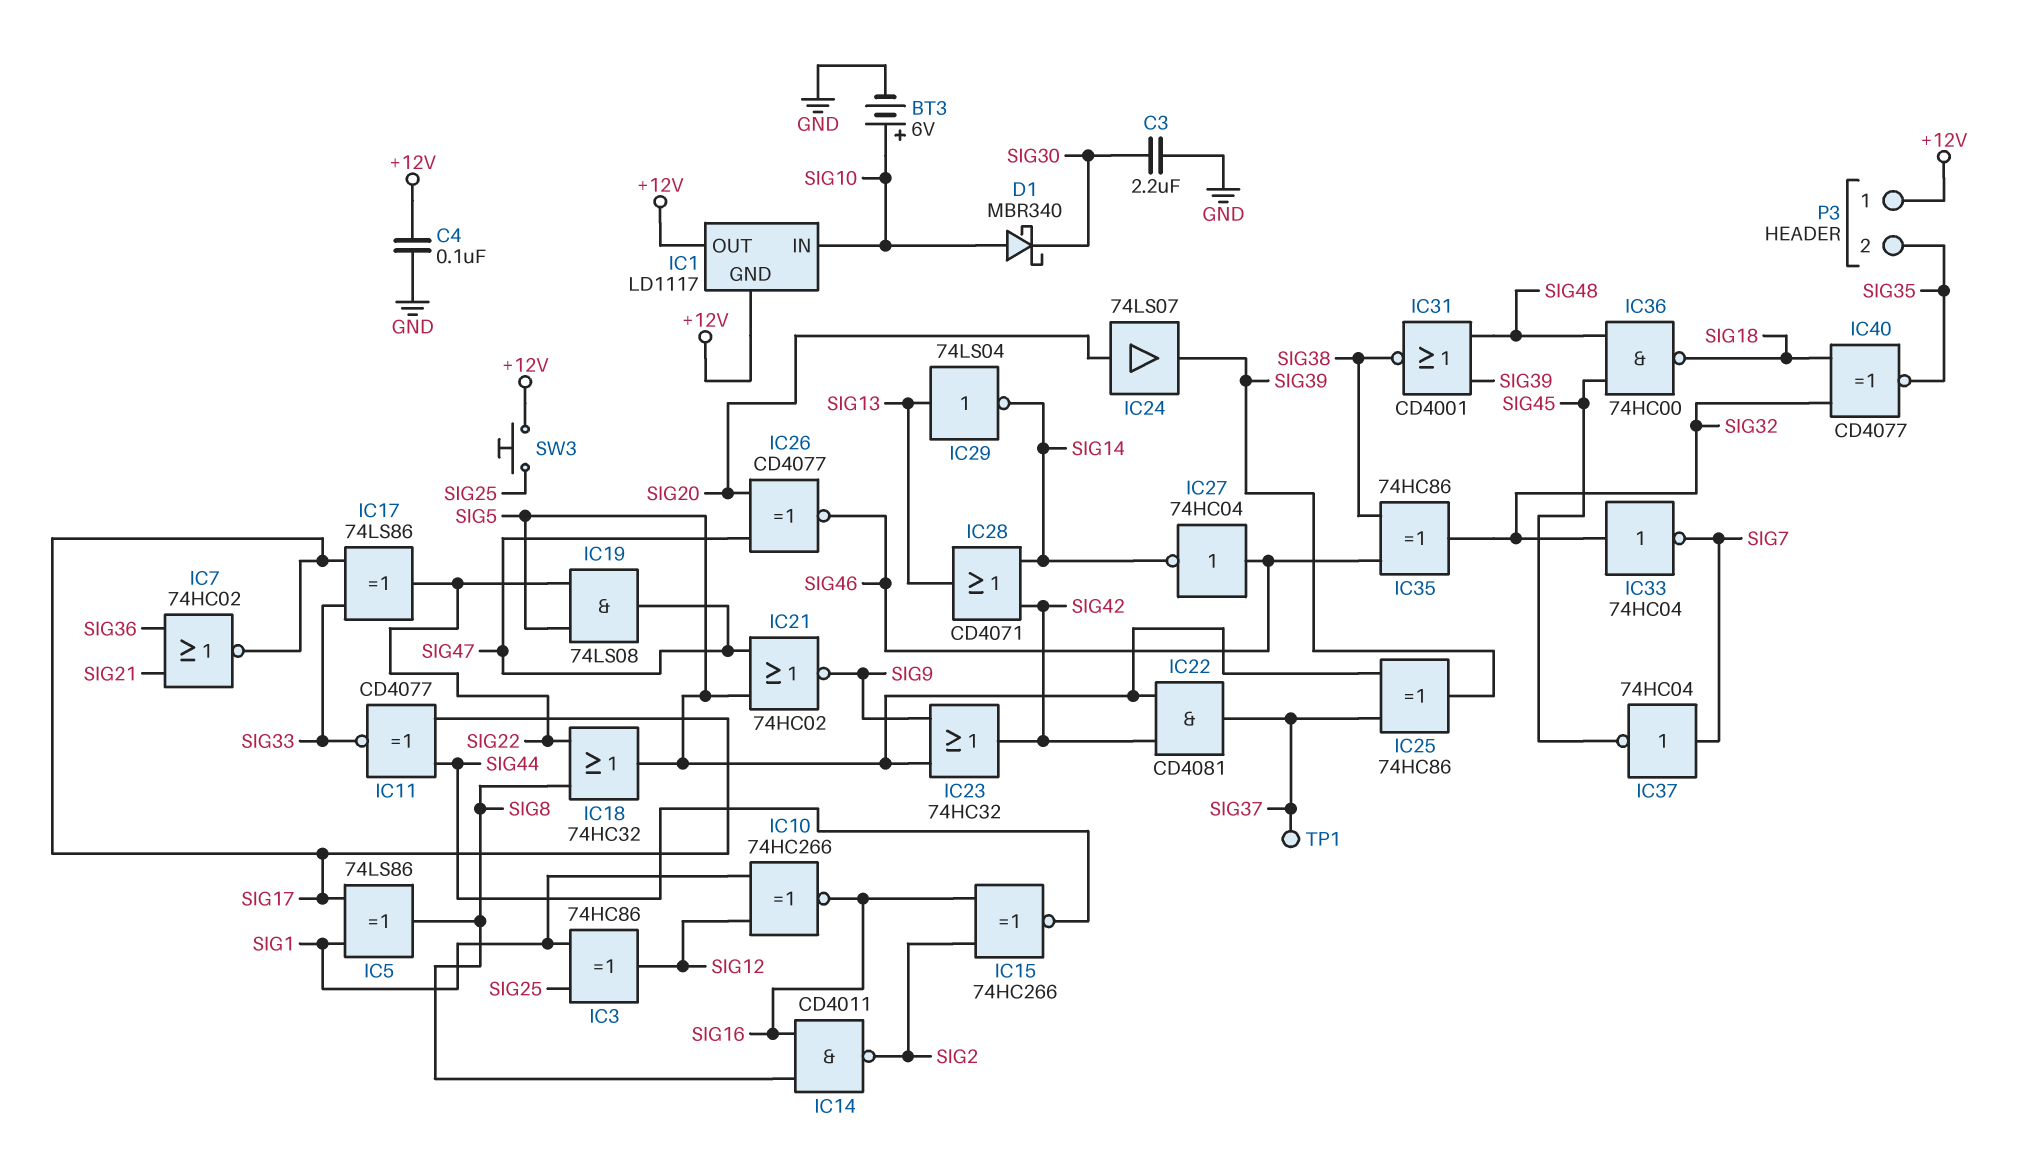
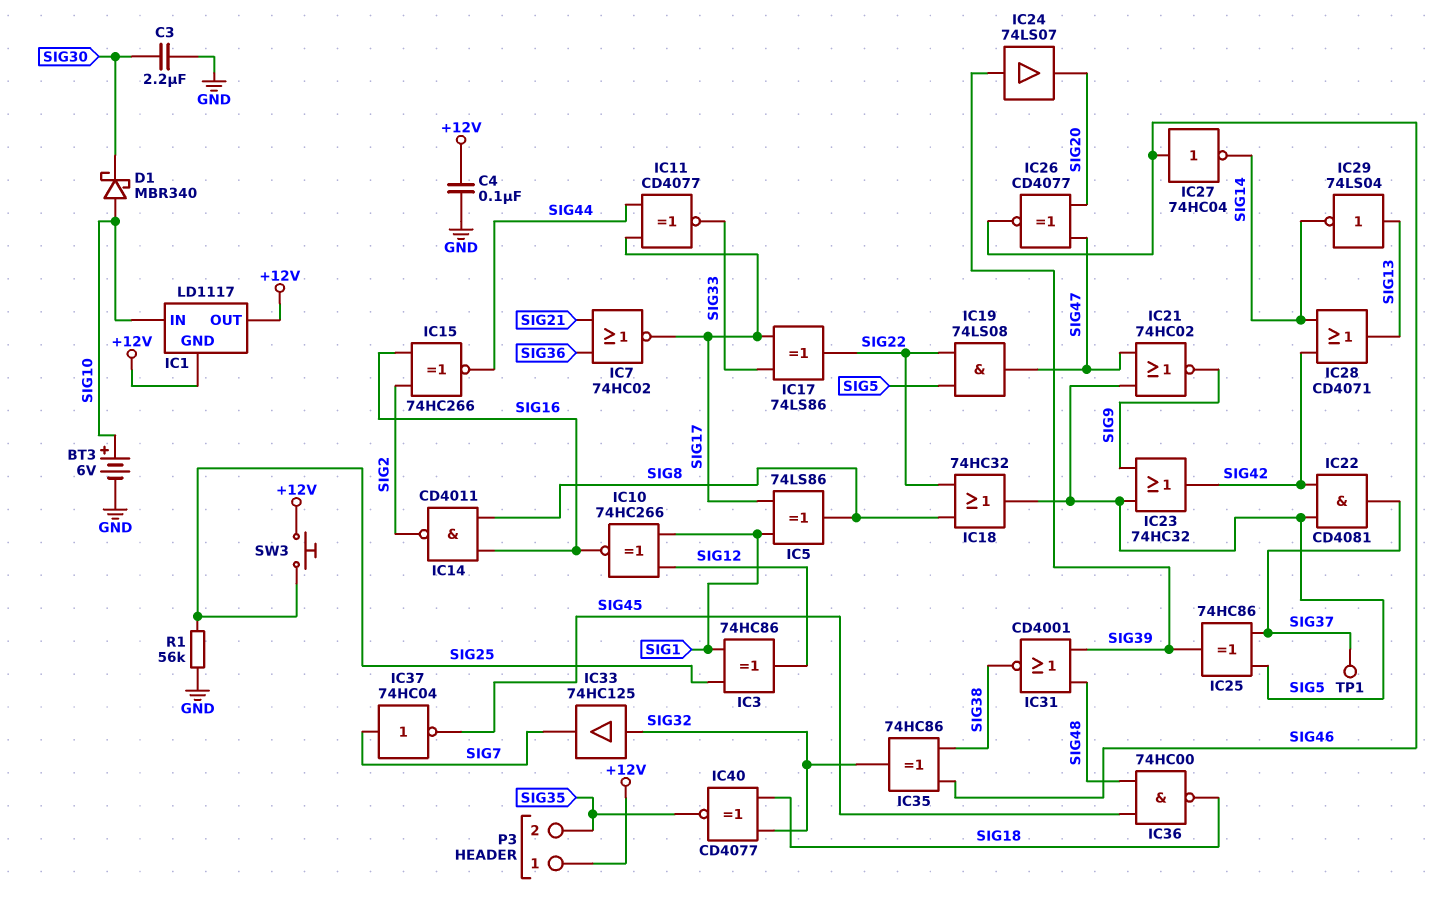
IC24: buffer 74LS07 (in SIG20, out SIG39) -> buffer 74LS07 (in SIG39, out SIG20)
IC33: NOT 74HC04 (in SIG32, out SIG7) -> buffer 74HC125 (in SIG32, out SIG7)
R1: none -> 56k (GND, SIG25)

